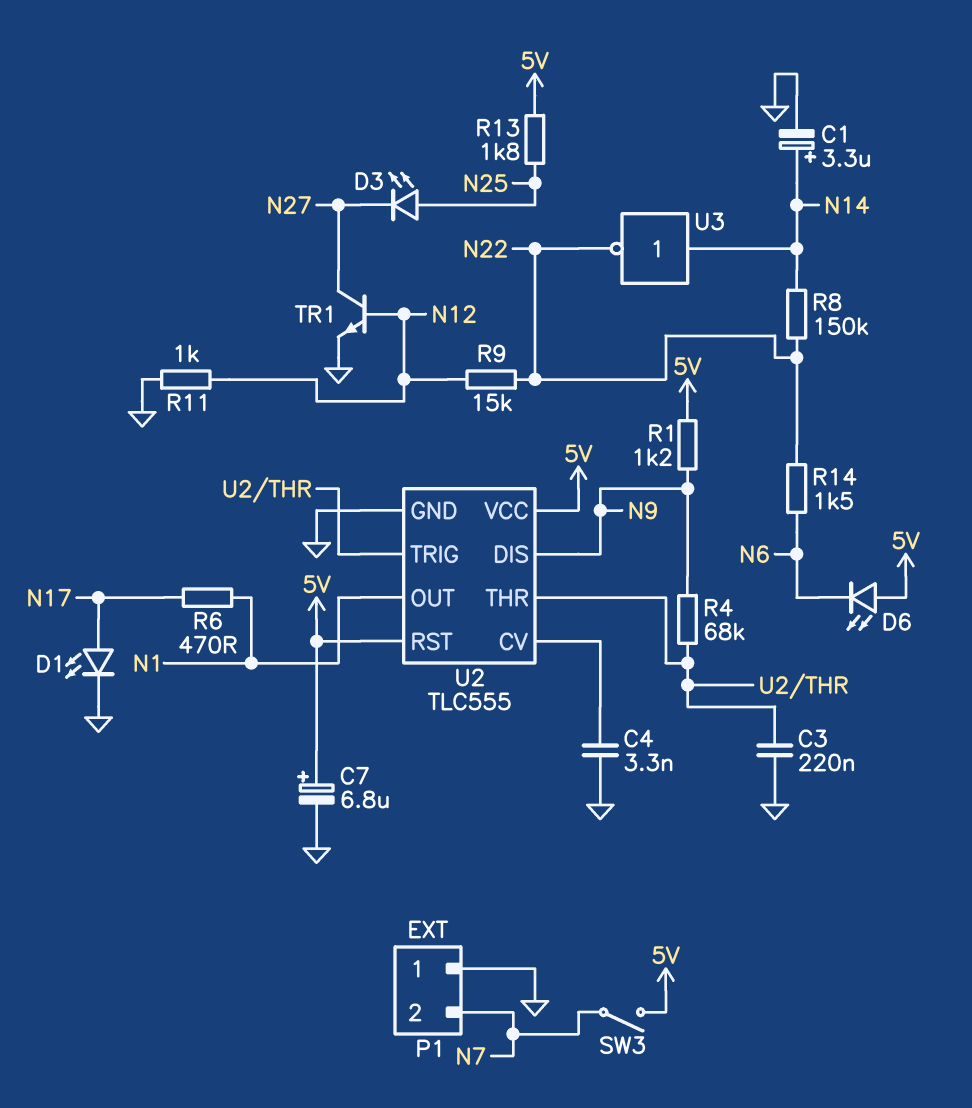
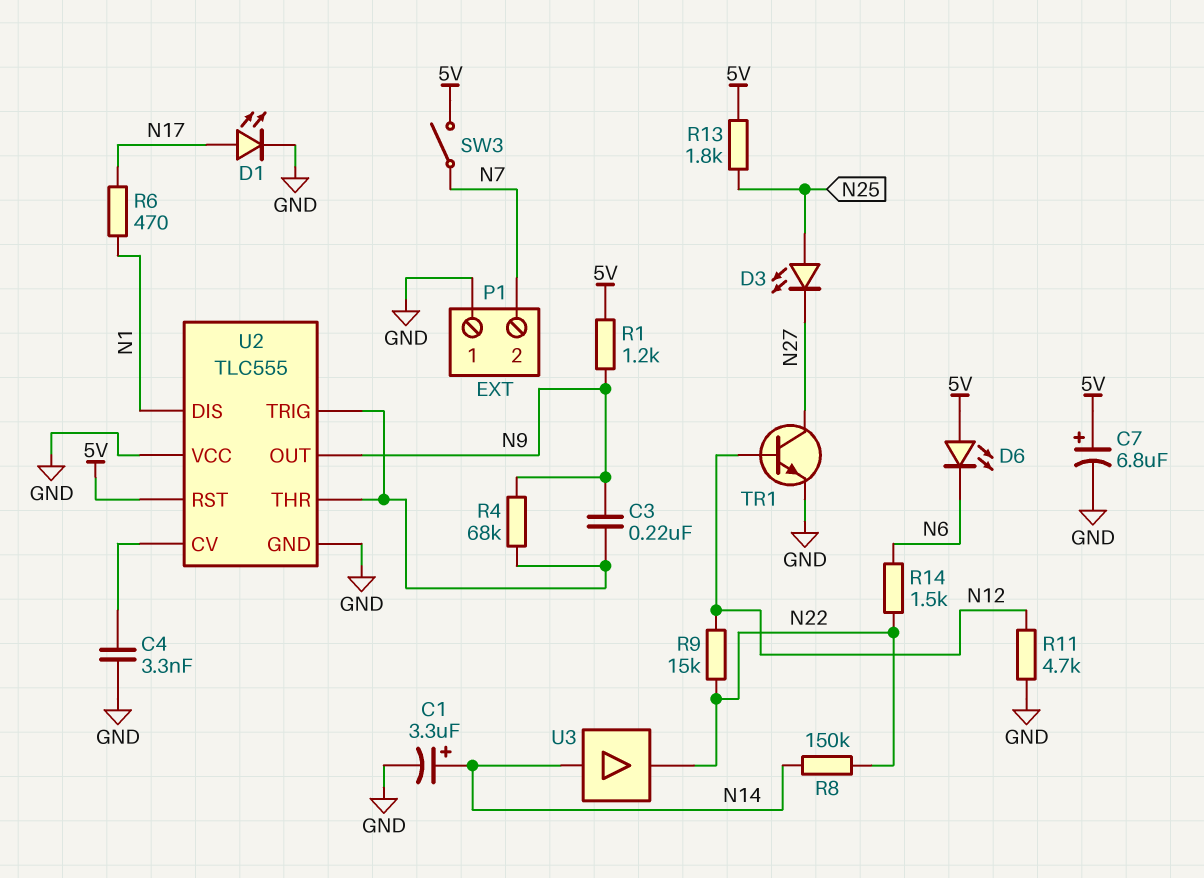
C3: 220nF (GND, U2/THR) -> 220nF (N9, U2/THR)
R11: 1k (GND, N12) -> 4.7k (GND, N12)
U2 pin DIS: N9 -> N1
U2 pin OUT: N1 -> N9
U2 pin VCC: 5V -> GND
U3: NOT (in N14, out N22) -> buffer (in N14, out N22)

